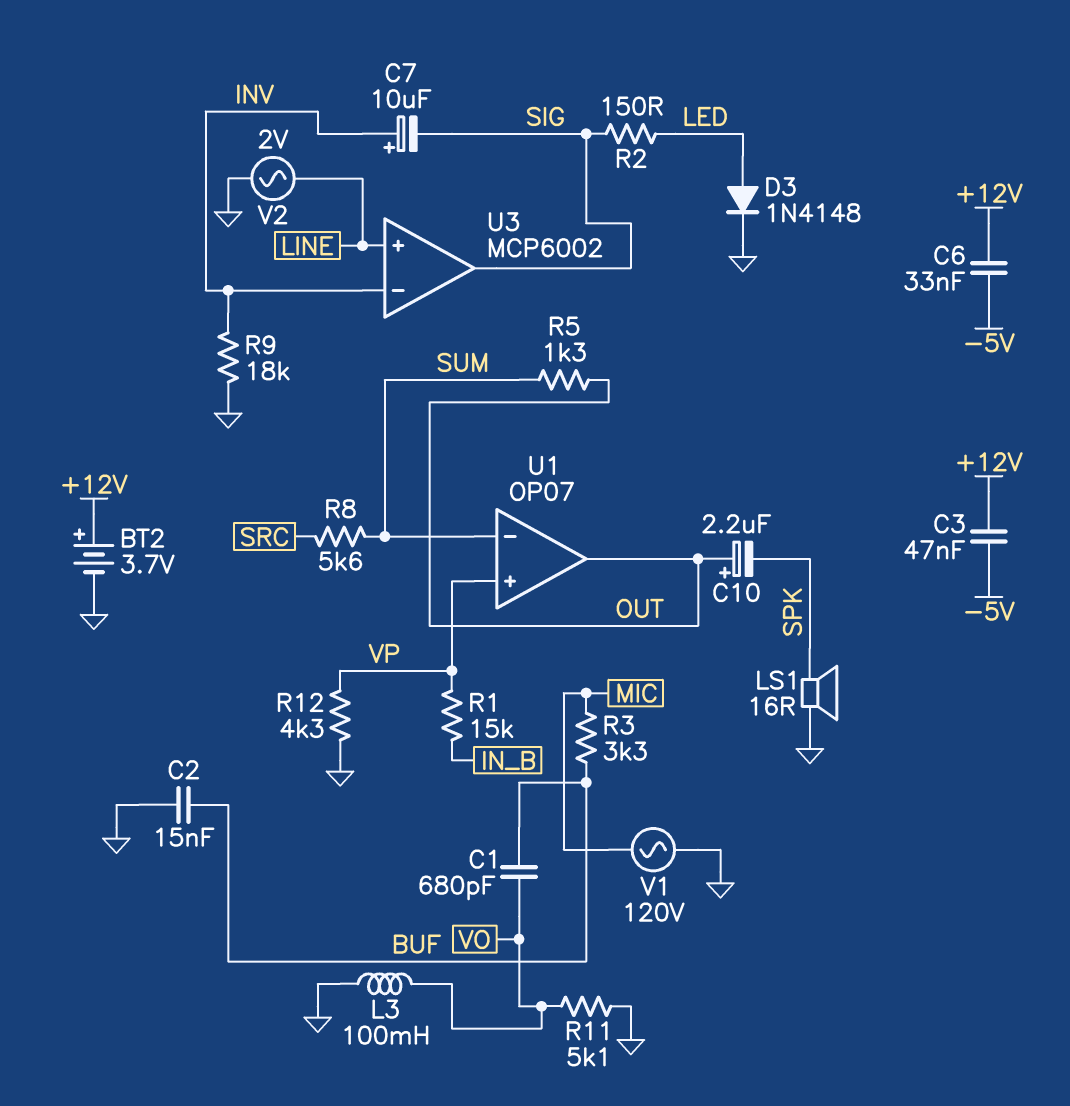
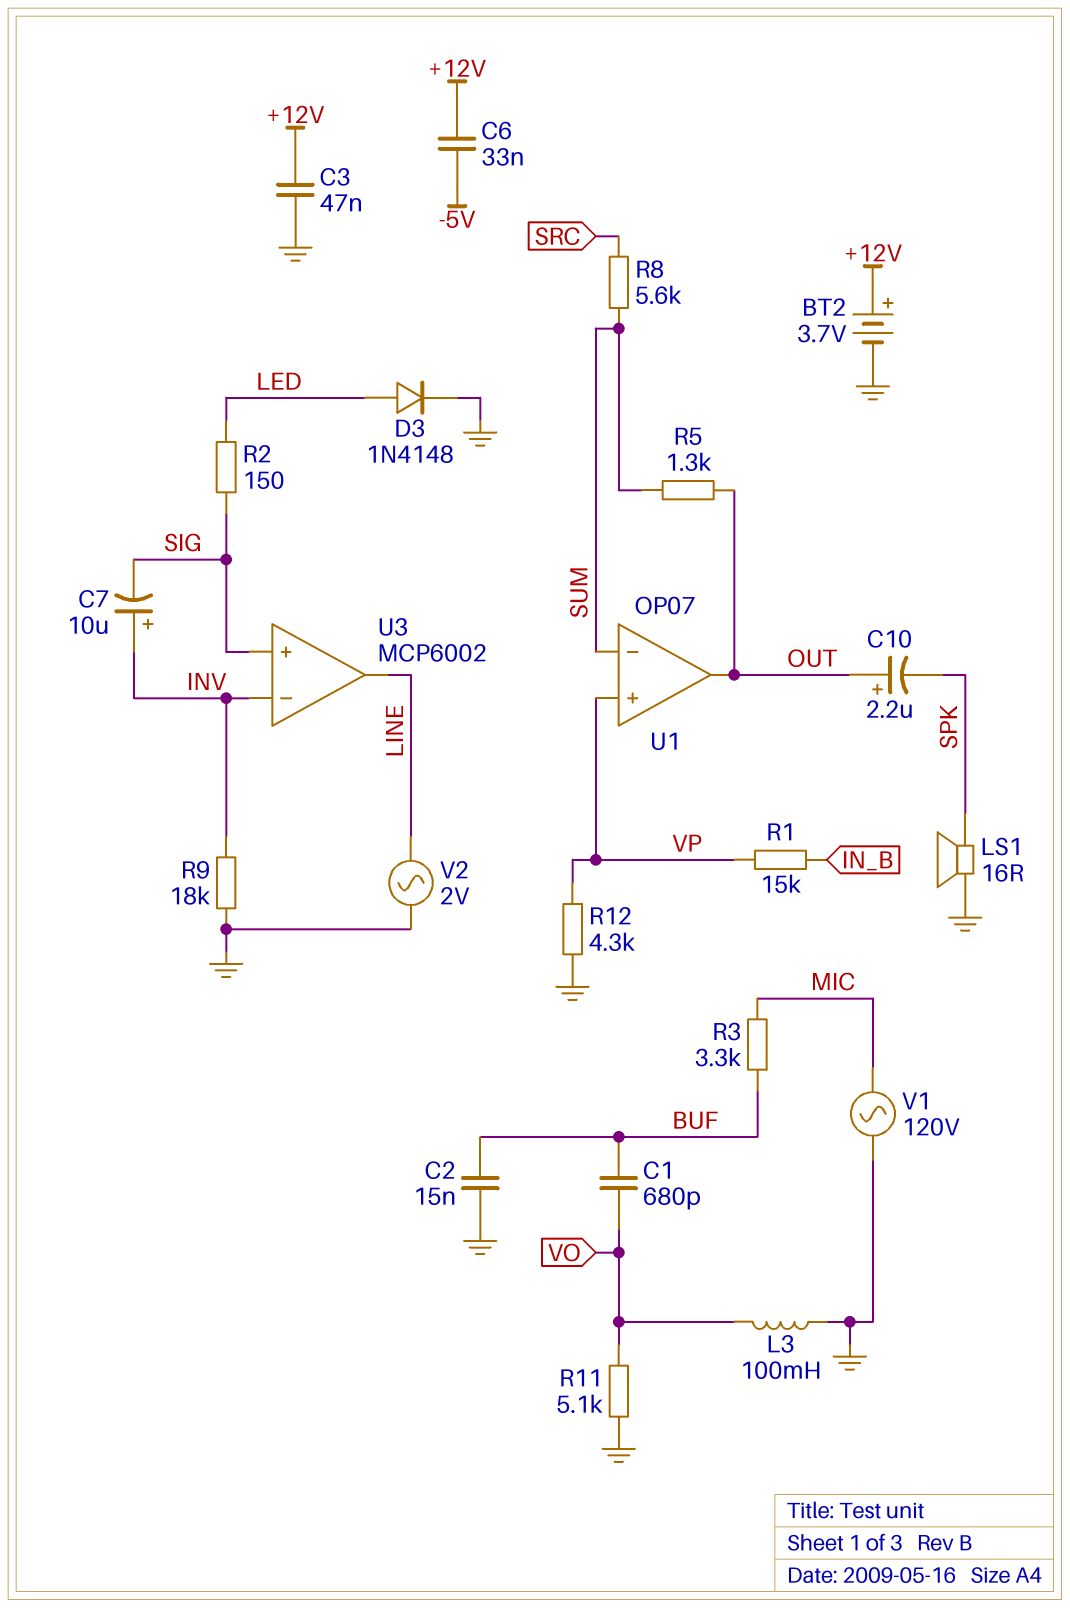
C3: 47nF (+12V, -5V) -> 47nF (+12V, GND)
U3 pin in+: LINE -> SIG
U3 pin out: SIG -> LINE

